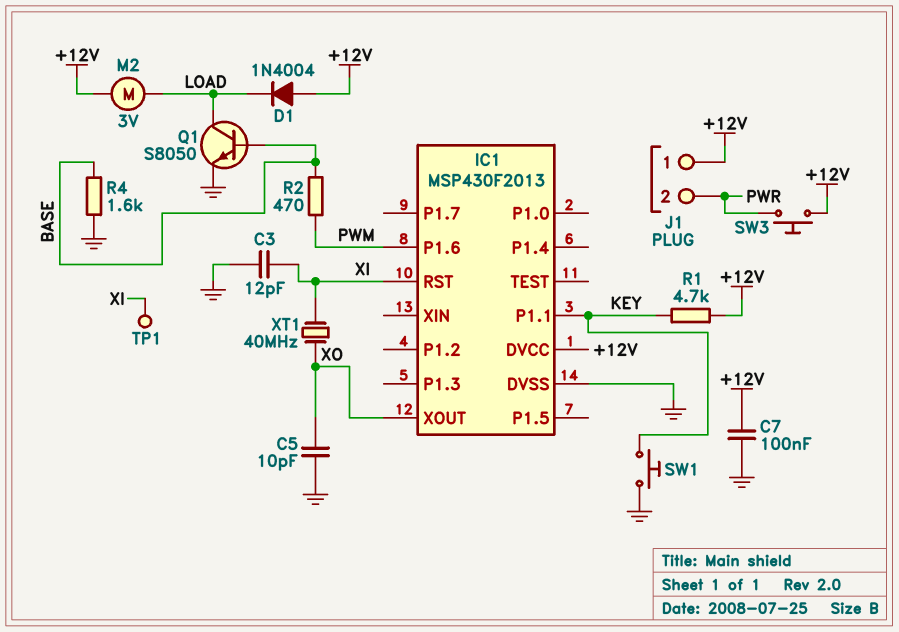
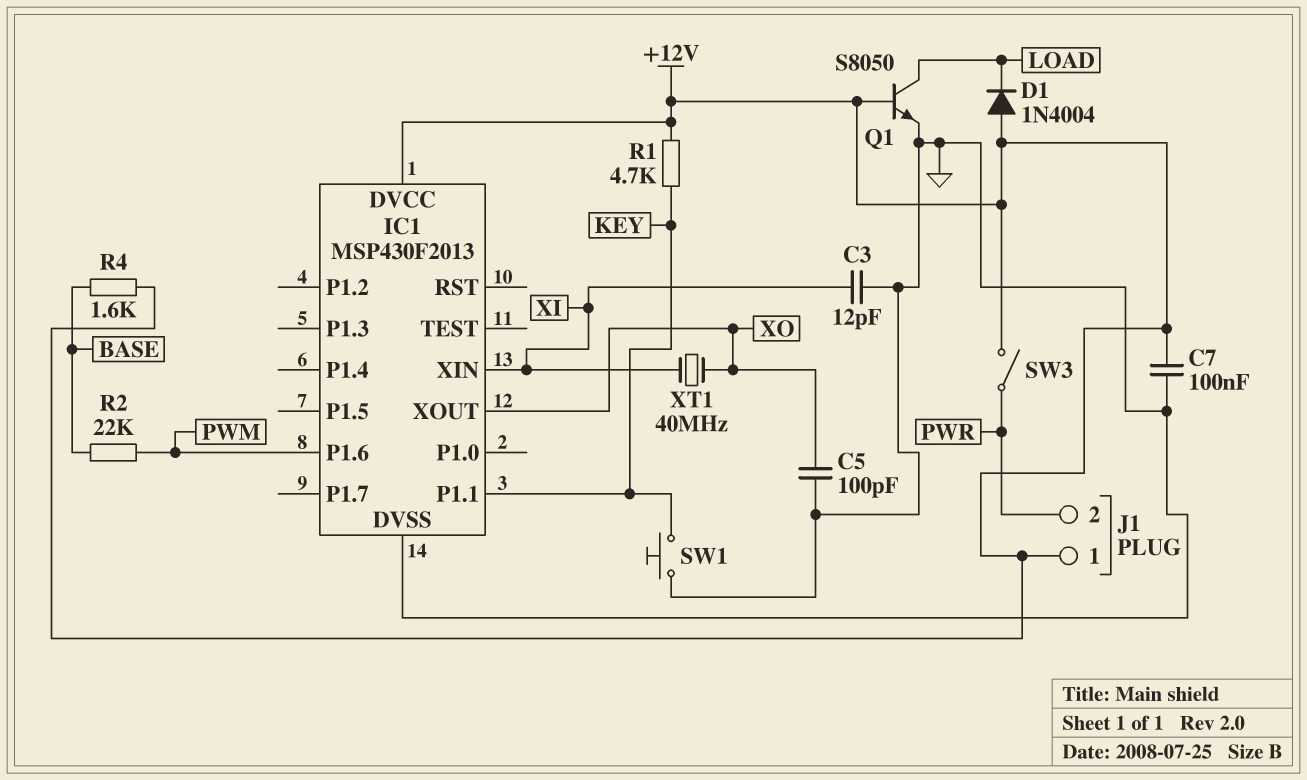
C5: 10pF (GND, XO) -> 100pF (GND, XO)
IC1 pin RST: XI -> none
IC1 pin XIN: none -> XI
M2: motor 3V (+12V, LOAD) -> none
Q1: NPN S8050 (B BASE, C LOAD, E GND) -> NPN S8050 (B +12V, C LOAD, E GND)
R2: 470 (BASE, PWM) -> 22k (BASE, PWM)
R4: 1.6k (BASE, GND) -> 1.6k (+12V, BASE)
SW3: button (+12V, PWR) -> switch (+12V, PWR)
TP1: test point (XI) -> none

